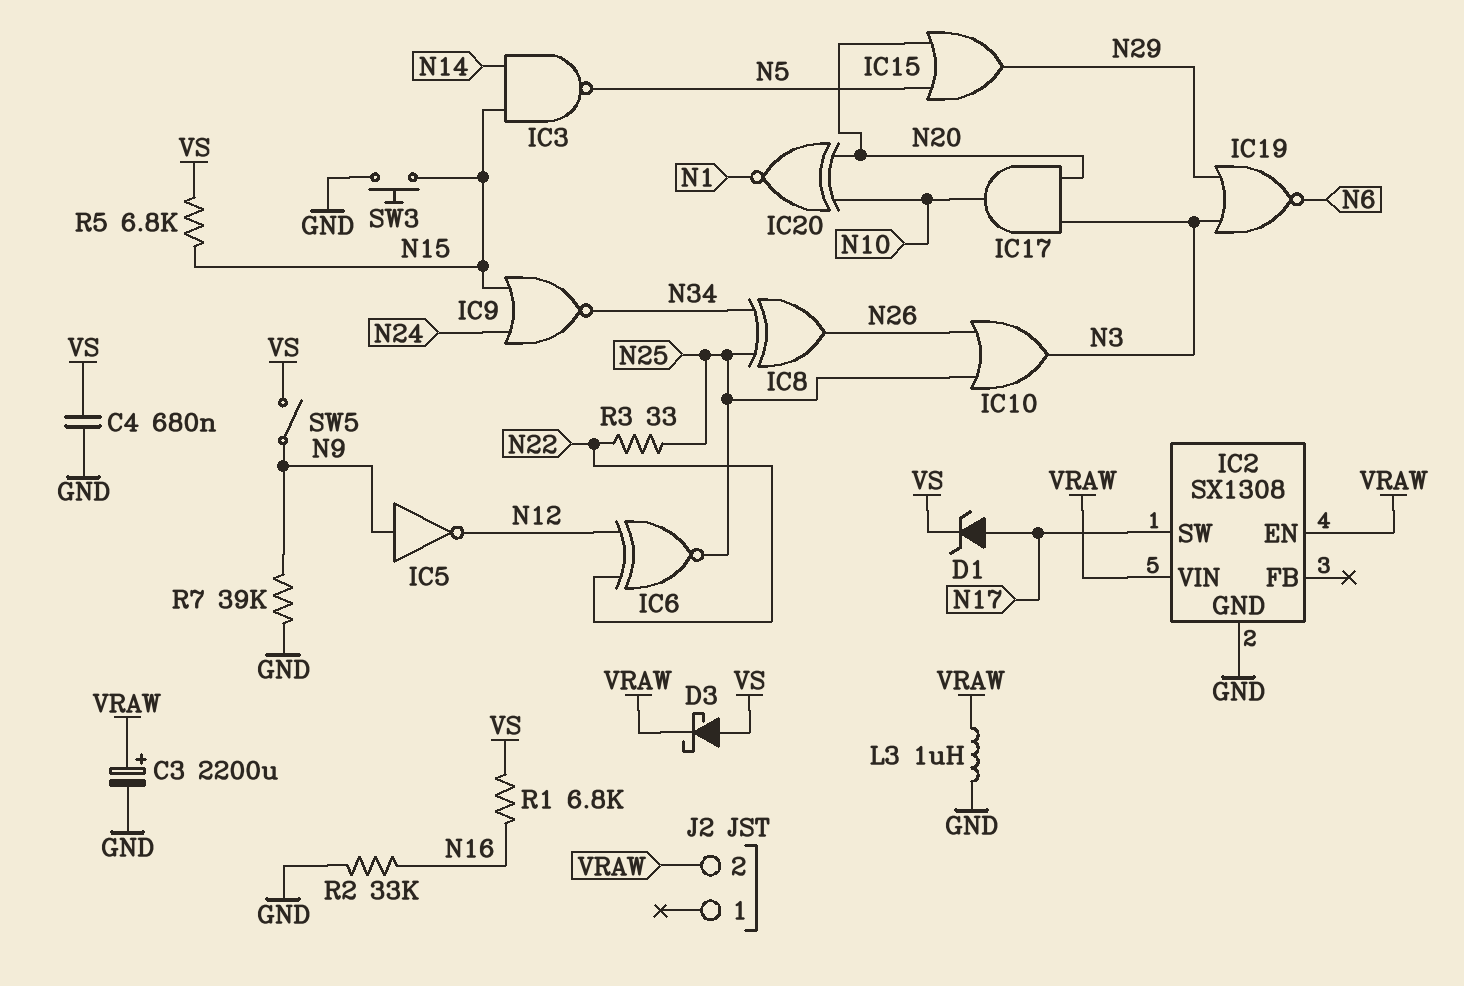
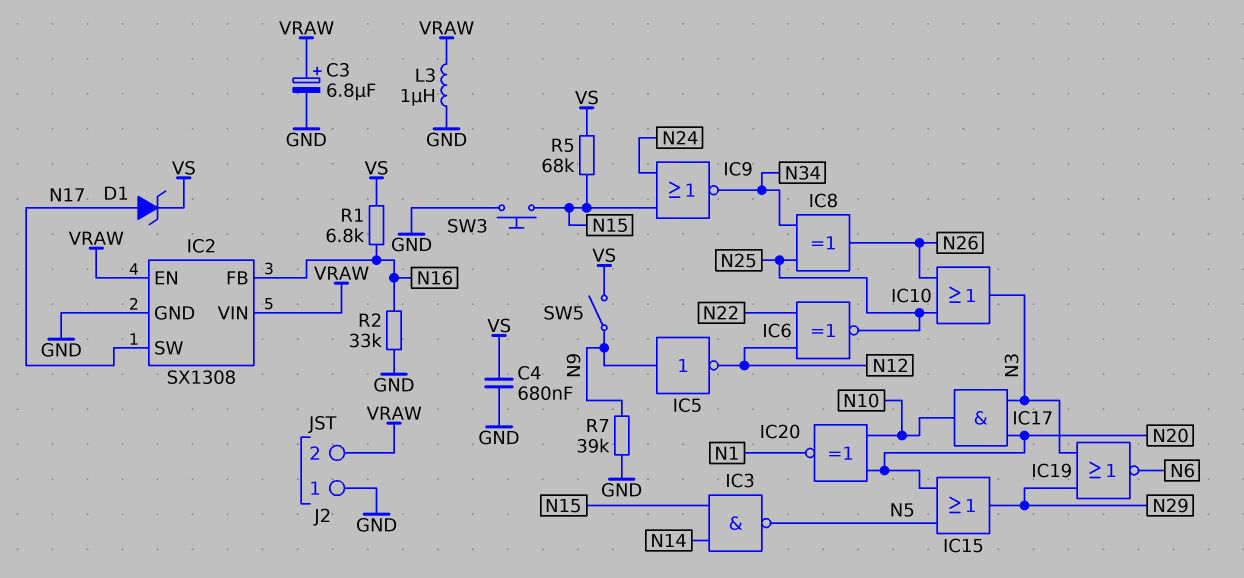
C3: 2200uF (plus VRAW, minus GND) -> 6.8uF (plus VRAW, minus GND)
D3: schottky (A VS, K VRAW) -> none
IC2 pin FB: none -> N16
J2 pin 1: none -> GND
R3: 33 (N22, N25) -> none
R5: 6.8k (N15, VS) -> 68k (N15, VS)

